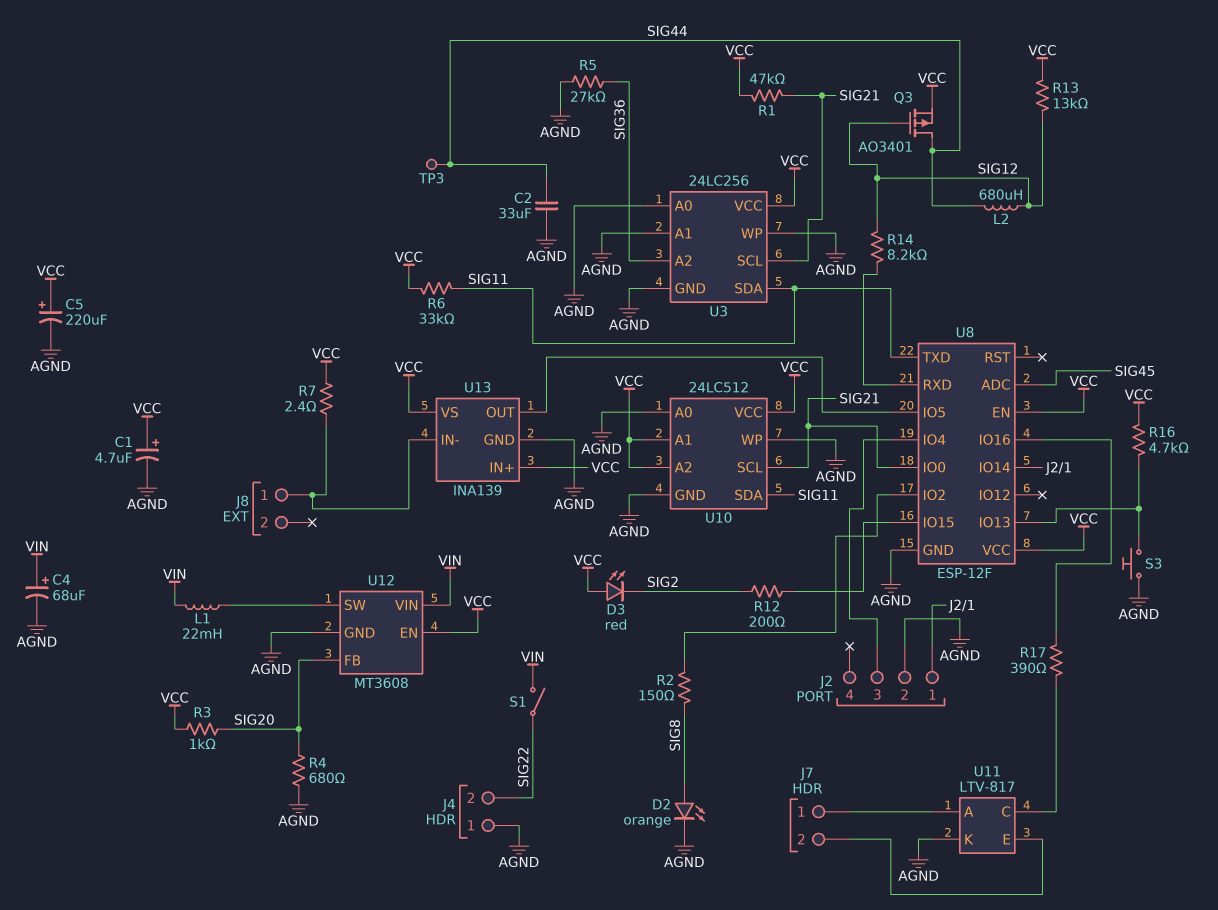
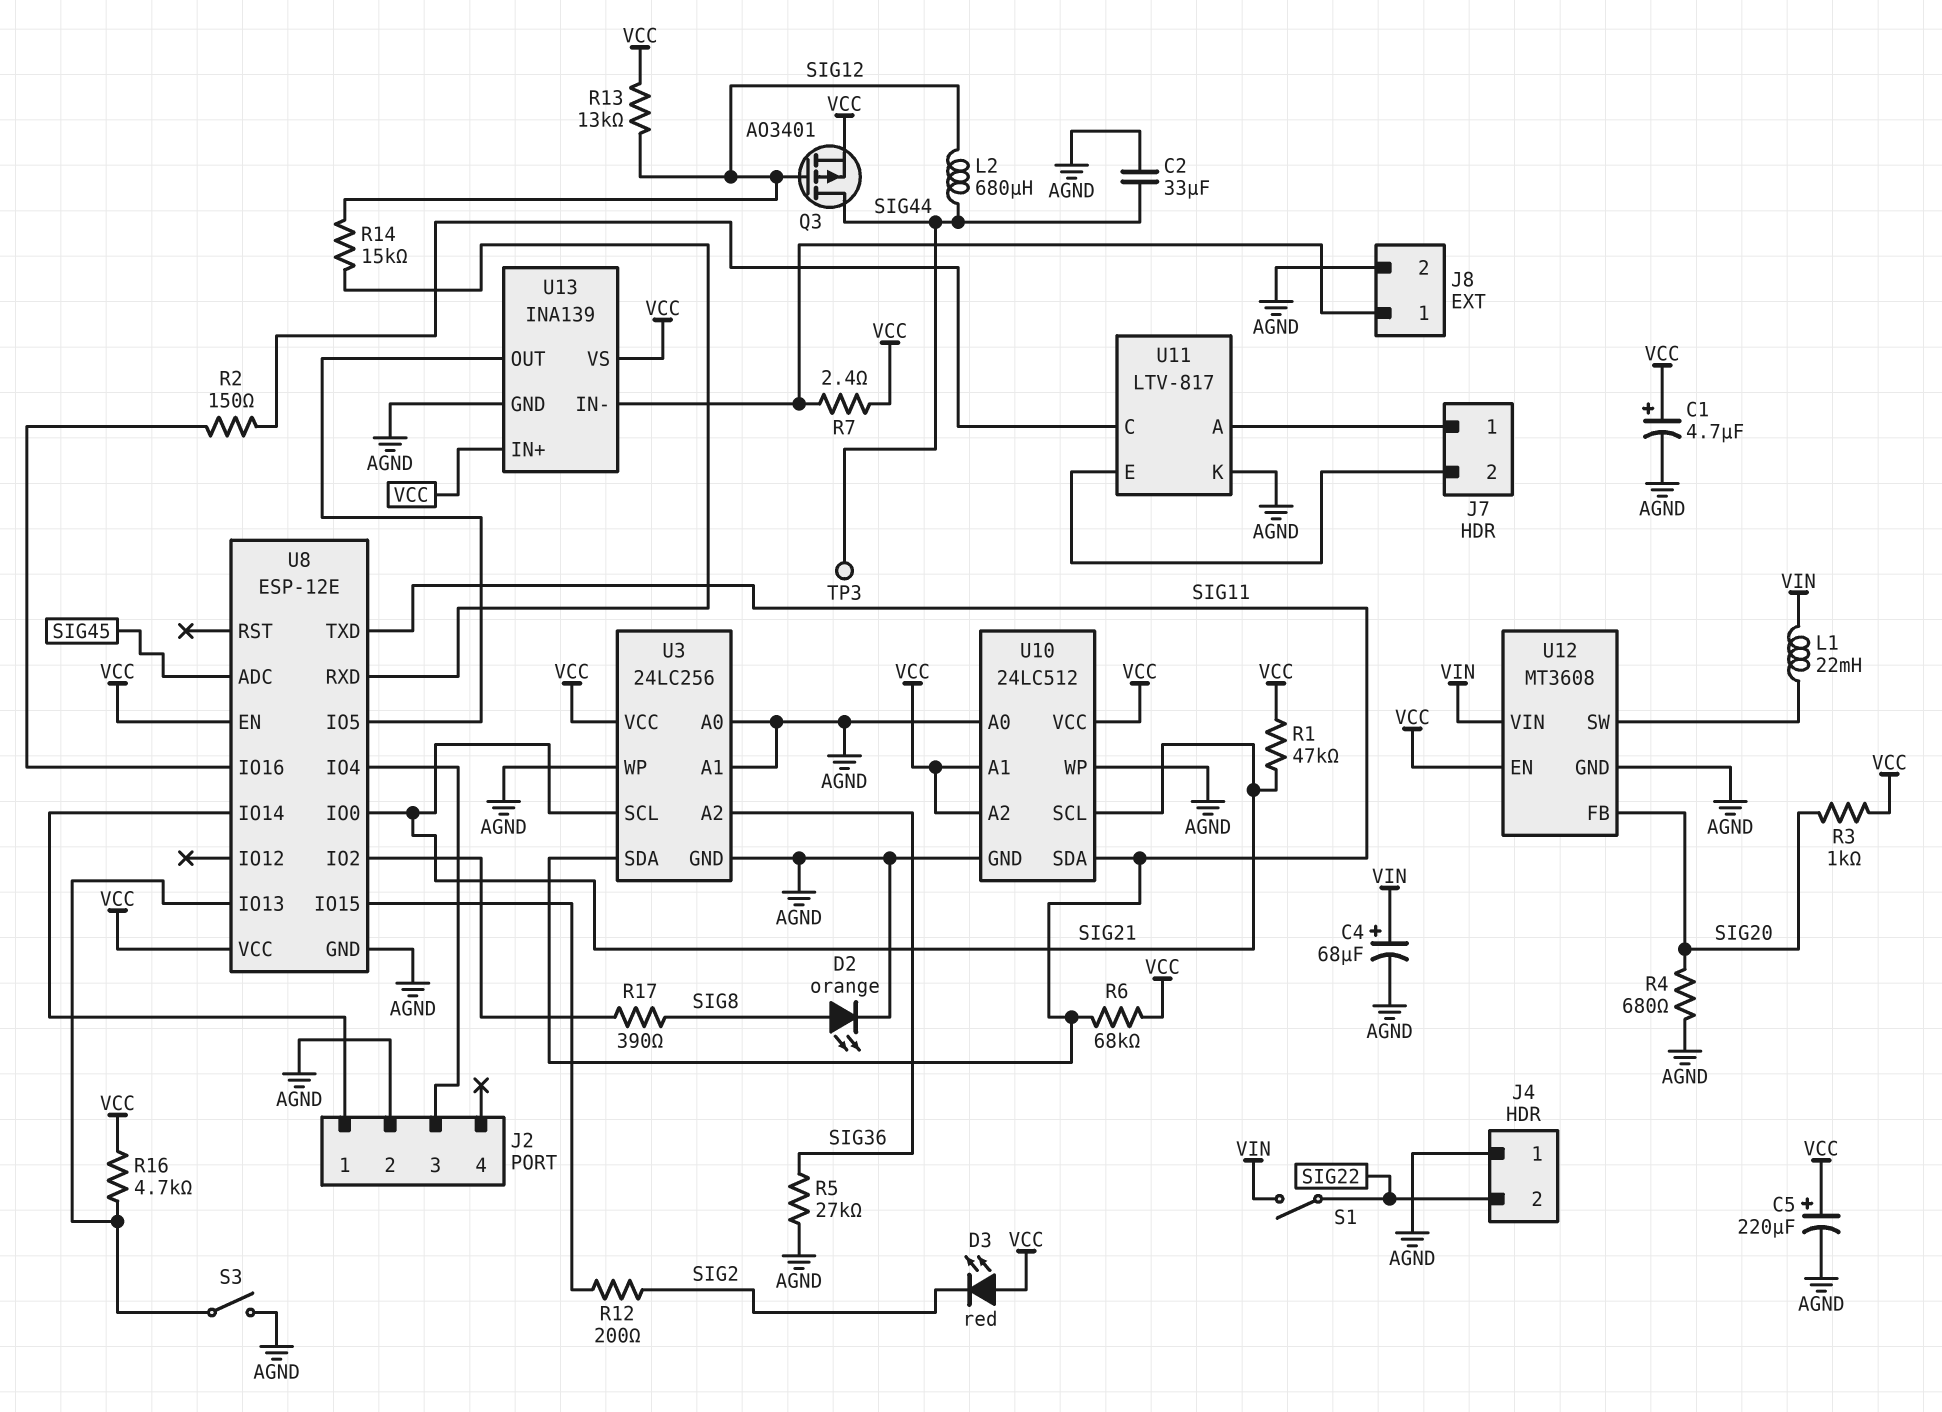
J8 pin 2: none -> AGND
R2: 150 (SIG8, U8/IO2) -> 150 (U8/IO16, U11/C)
R6: 33k (SIG11, VCC) -> 68k (SIG11, VCC)
R14: 8.2k (SIG12, U8/RXD) -> 15k (SIG12, U8/RXD)
R17: 390 (U8/IO16, U11/C) -> 390 (SIG8, U8/IO2)
S3: button (AGND, U8/IO13) -> switch (AGND, U8/IO13)
U8: ESP-12F -> ESP-12E

